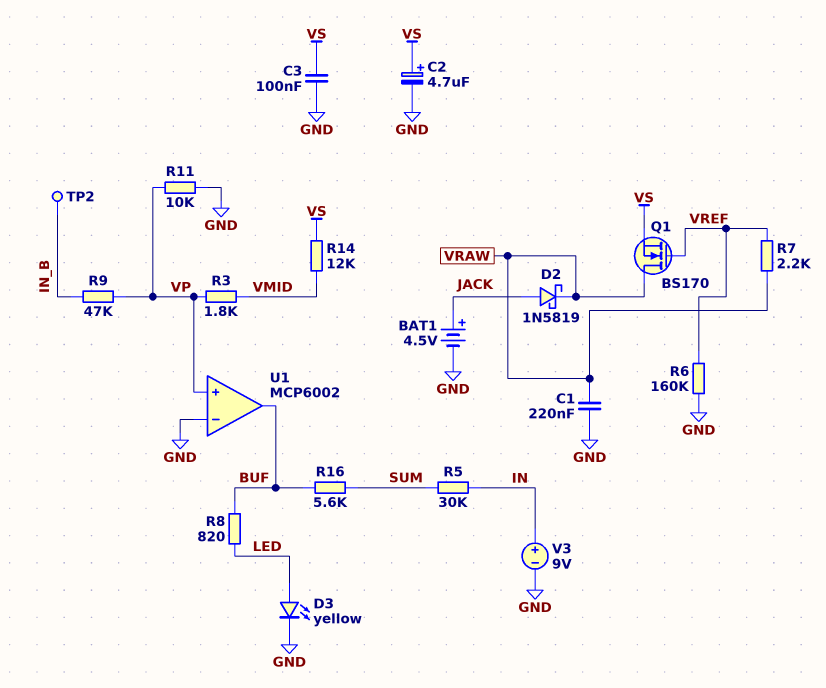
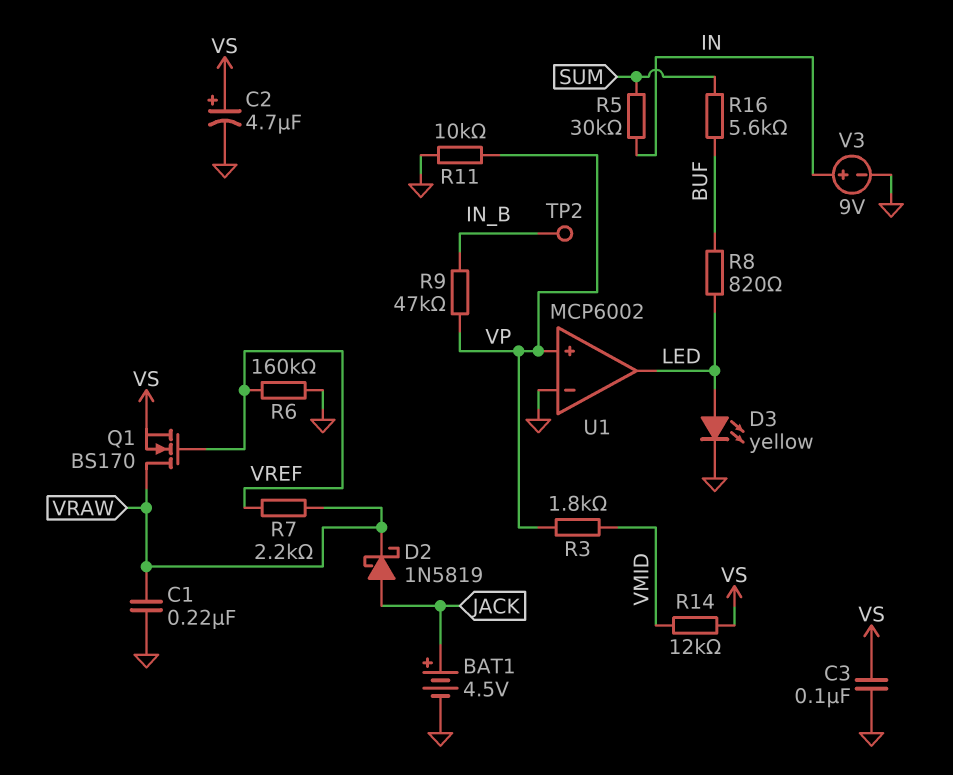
U1 pin out: BUF -> LED

